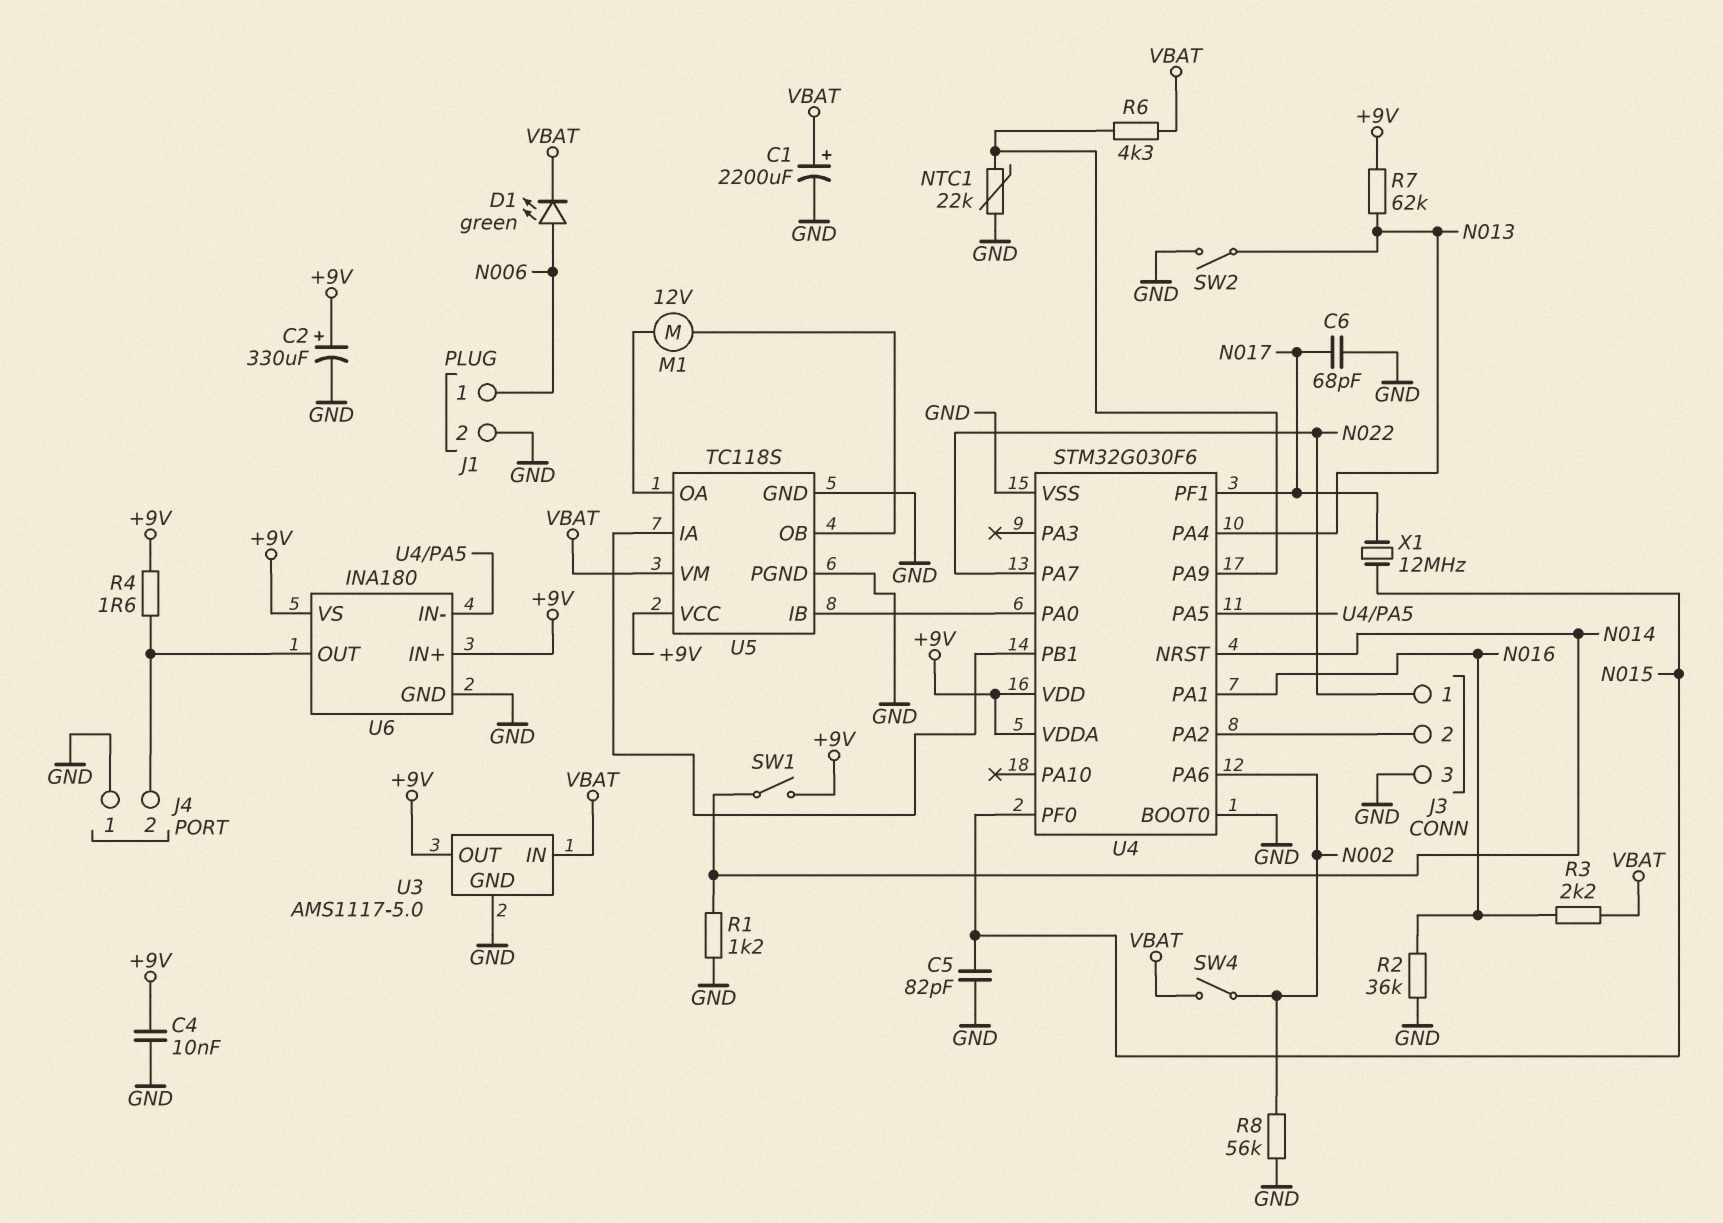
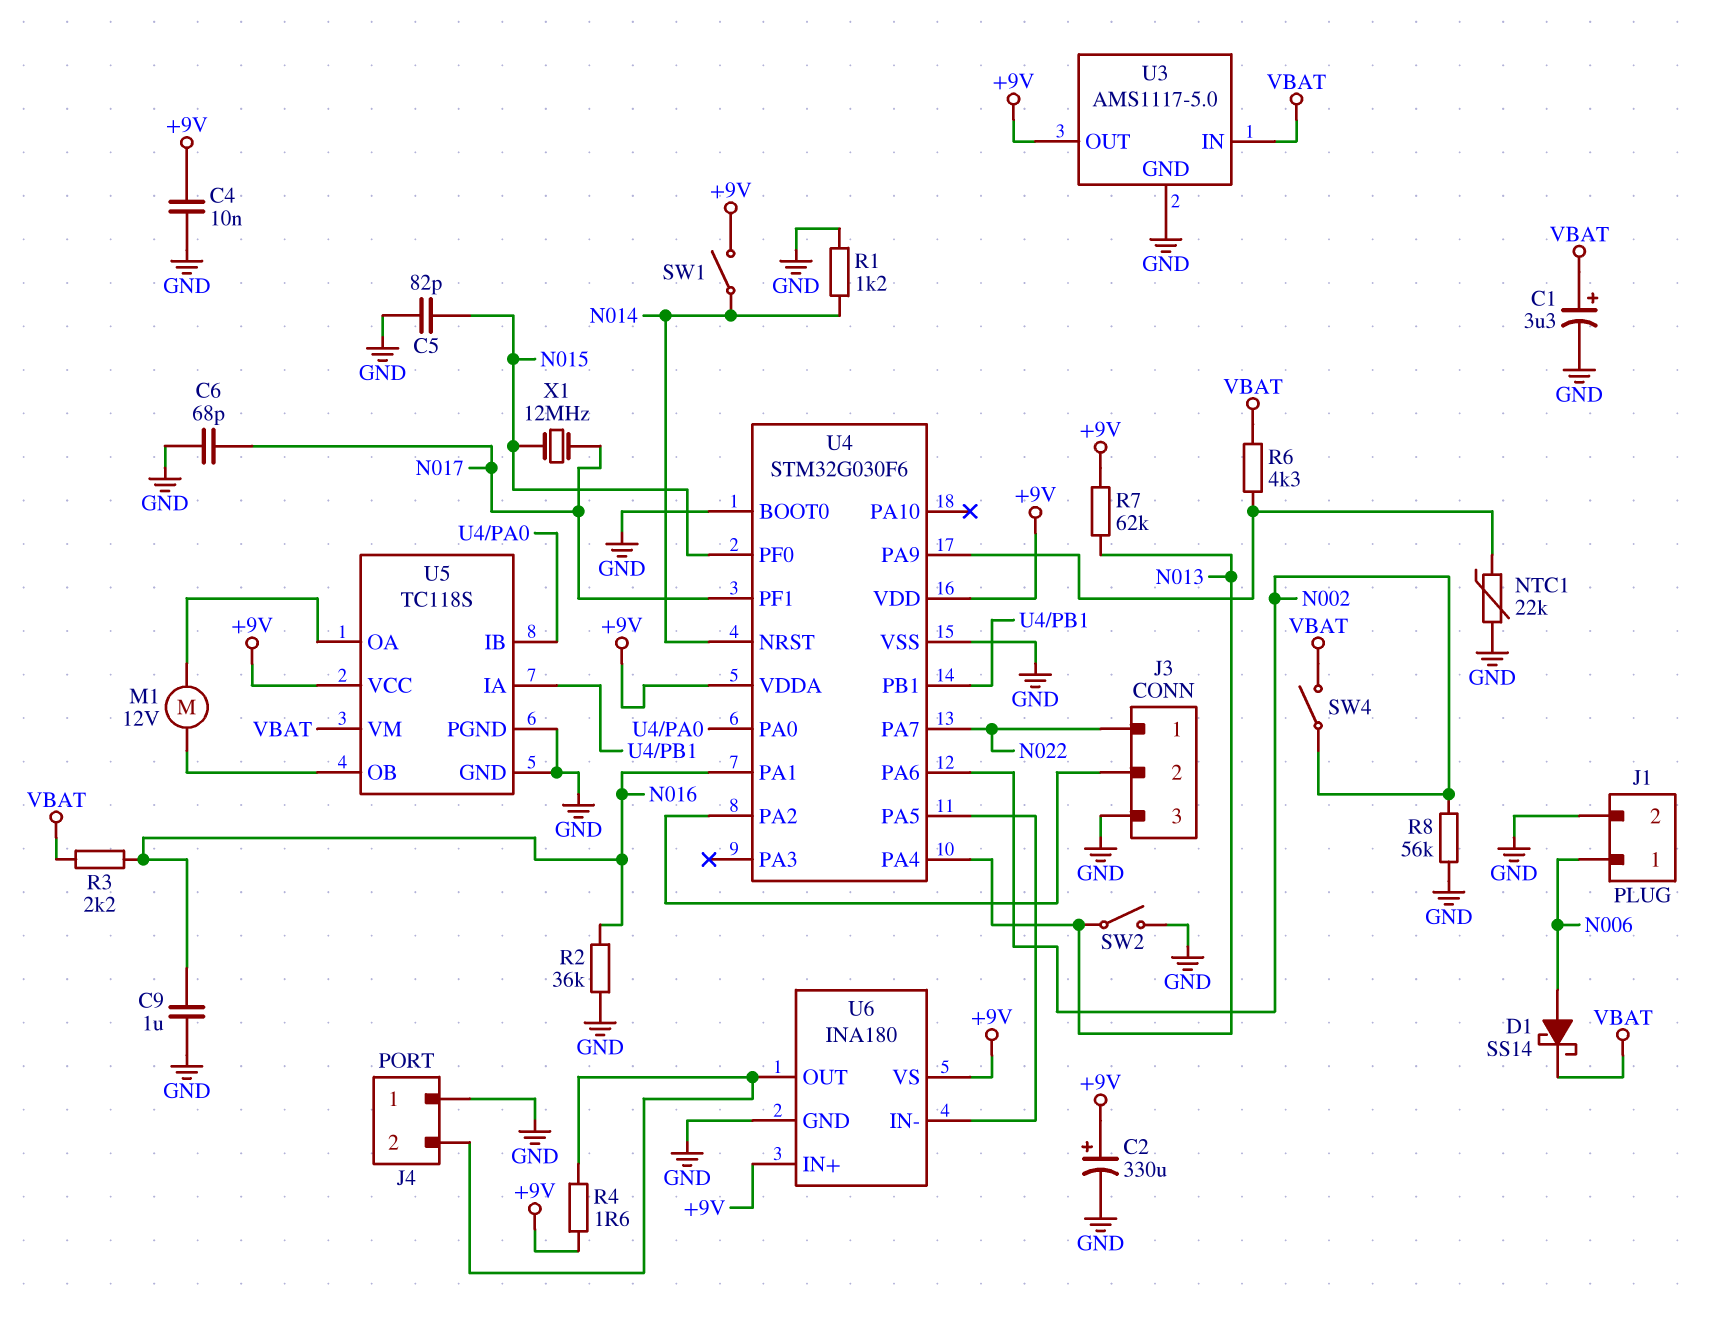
C1: 2200uF (plus VBAT, minus GND) -> 3.3uF (plus VBAT, minus GND)
C9: none -> 1uF (GND, N016)
D1: LED green (A N006, K VBAT) -> schottky SS14 (A N006, K VBAT)

